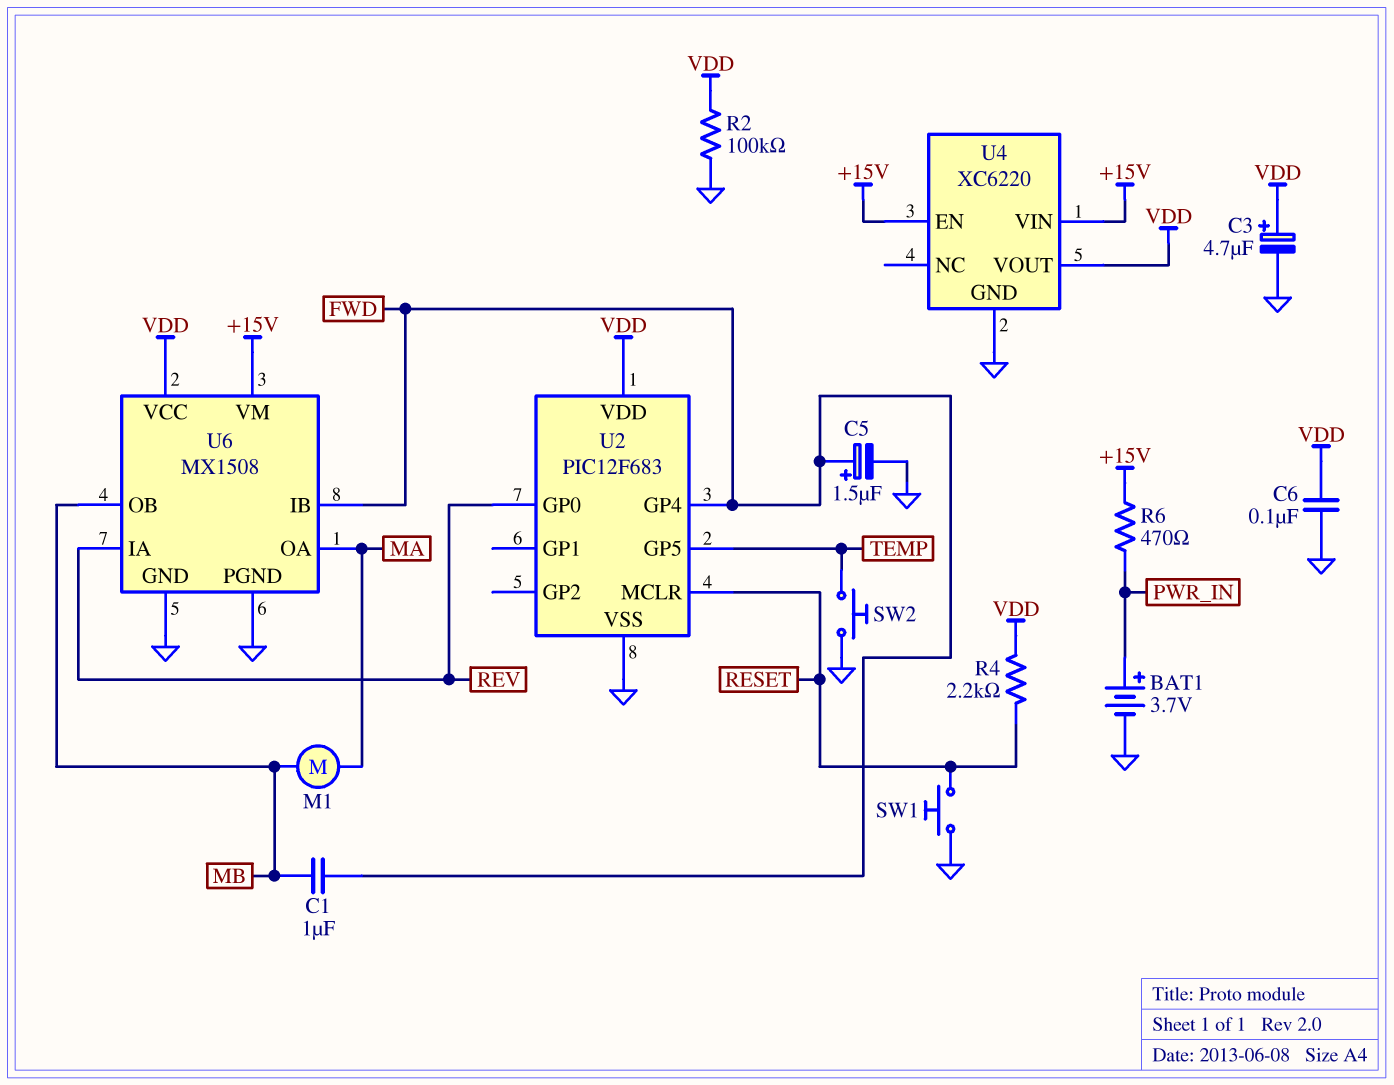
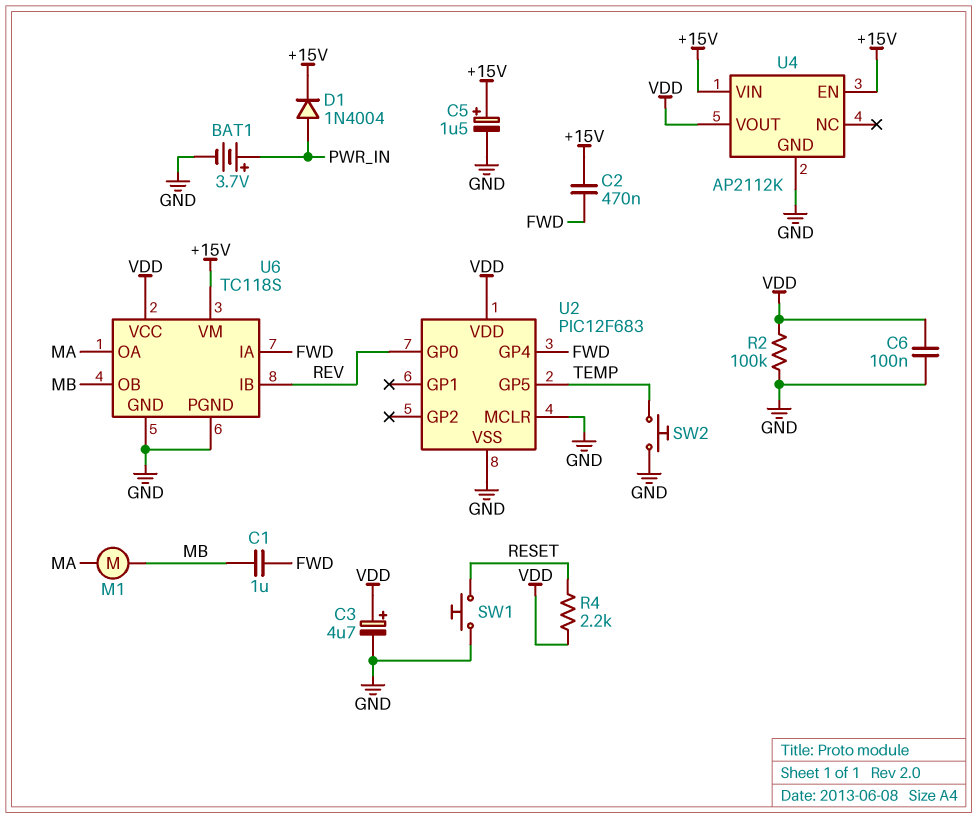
C2: none -> 470nF (+15V, FWD)
C5: 1.5uF (plus FWD, minus GND) -> 1.5uF (plus +15V, minus GND)
D1: none -> diode 1N4004 (A PWR_IN, K +15V)
R6: 470 (+15V, PWR_IN) -> none
U2 pin MCLR: RESET -> GND
U4: XC6220 -> AP2112K
U6: MX1508 -> TC118S
U6 pin IA: REV -> FWD
U6 pin IB: FWD -> REV

